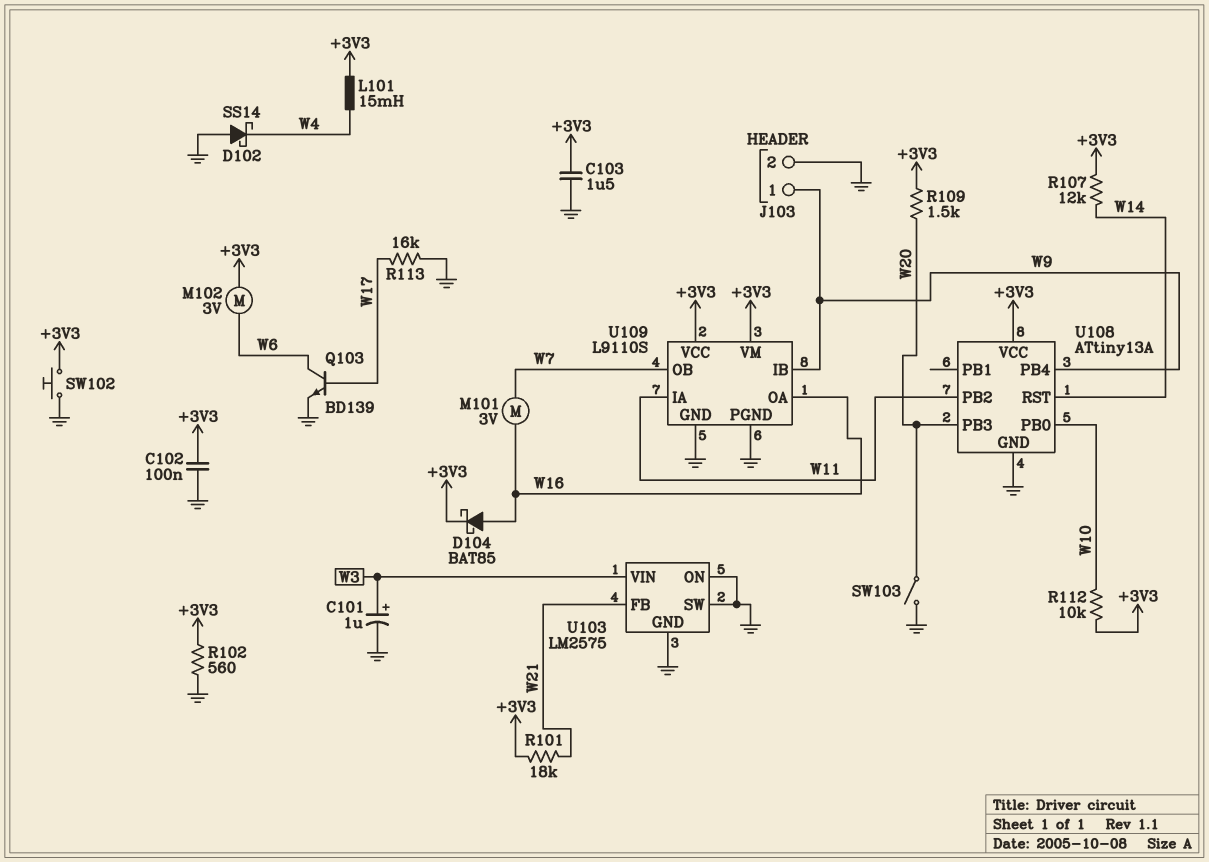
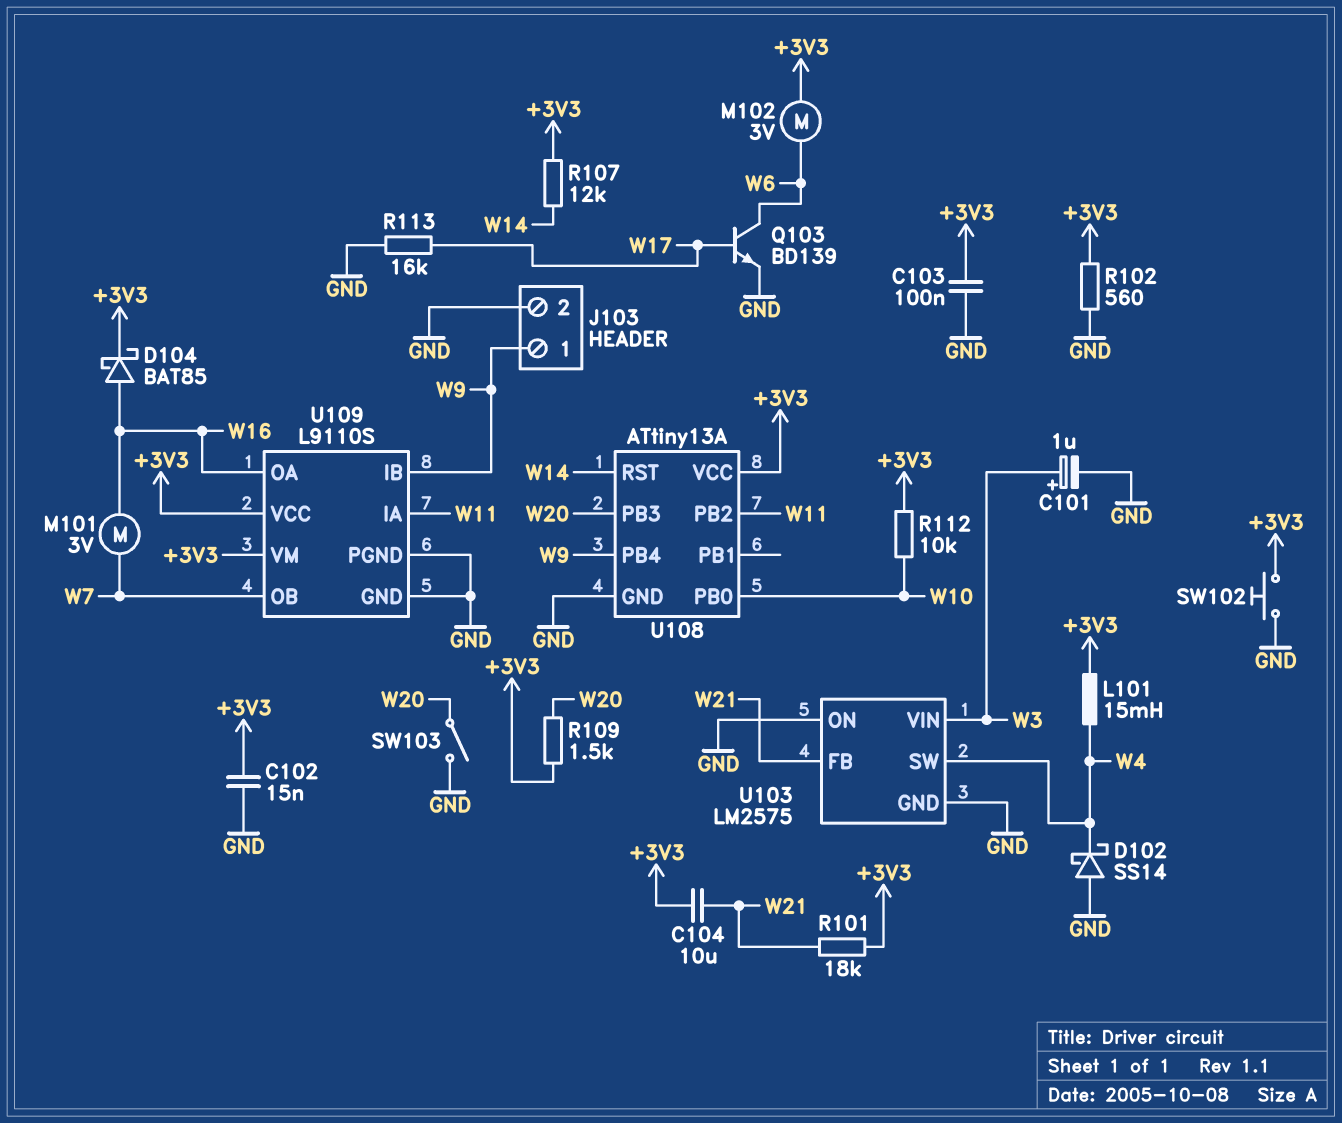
C102: 100nF (+3V3, GND) -> 15nF (+3V3, GND)
C103: 1.5uF (+3V3, GND) -> 100nF (+3V3, GND)
C104: none -> 10uF (+3V3, W21)
U103 pin SW: GND -> W4

